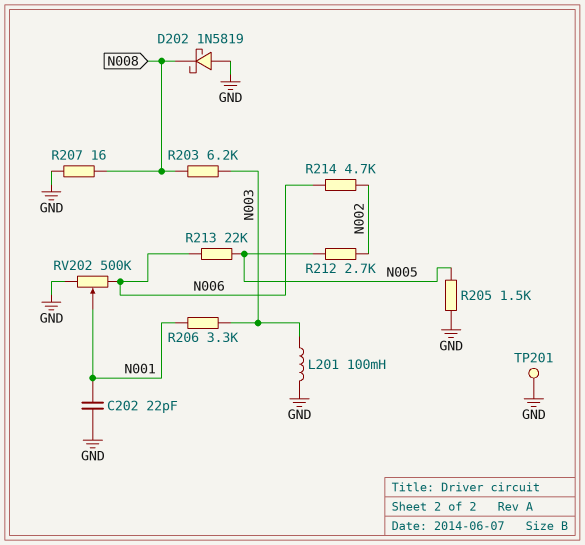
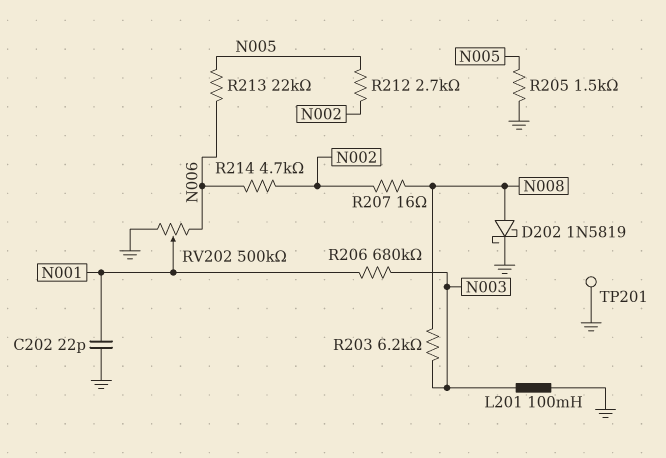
D202: schottky 1N5819 (A GND, K N008) -> schottky 1N5819 (A N008, K GND)
R206: 3.3k (N001, N003) -> 680k (N001, N003)
R207: 16 (GND, N008) -> 16 (N002, N008)

